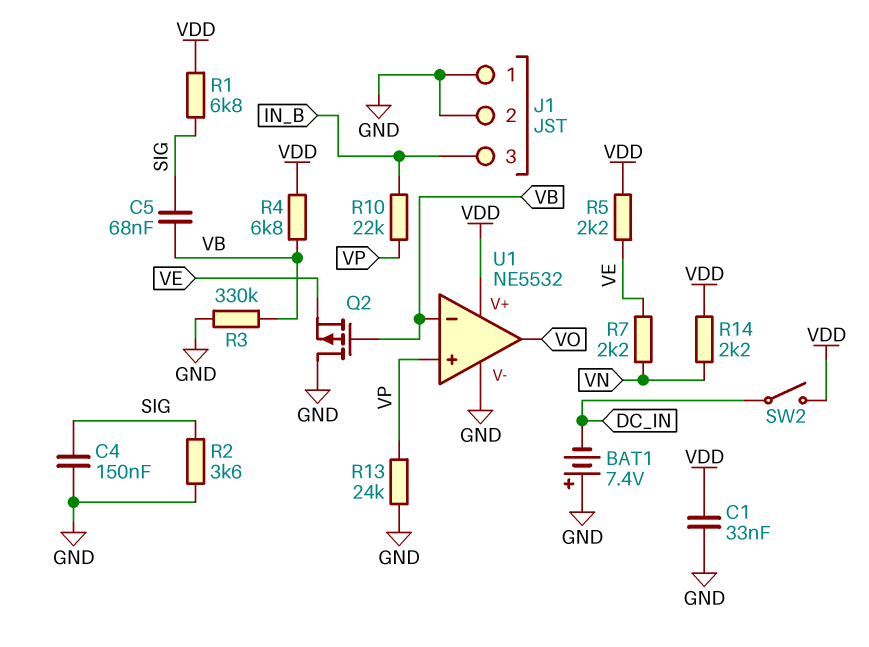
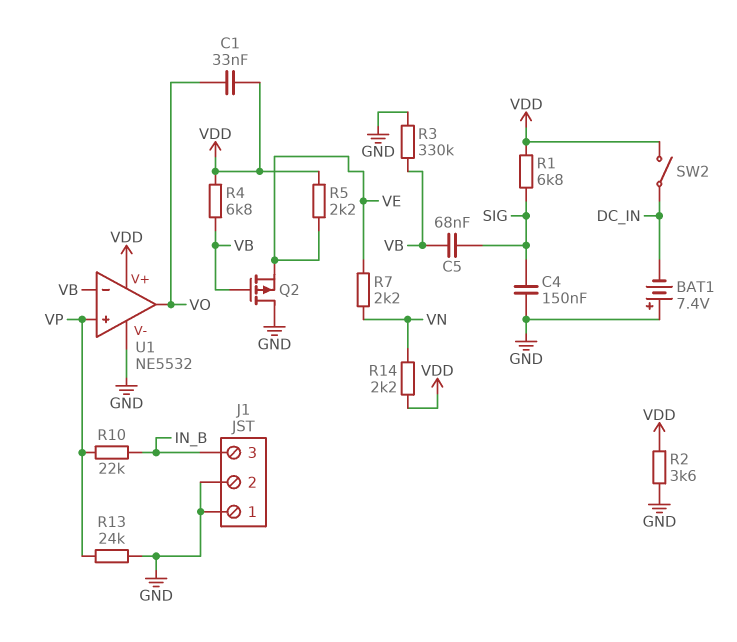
C1: 33nF (GND, VDD) -> 33nF (VDD, VO)
R2: 3.6k (GND, SIG) -> 3.6k (GND, VDD)

